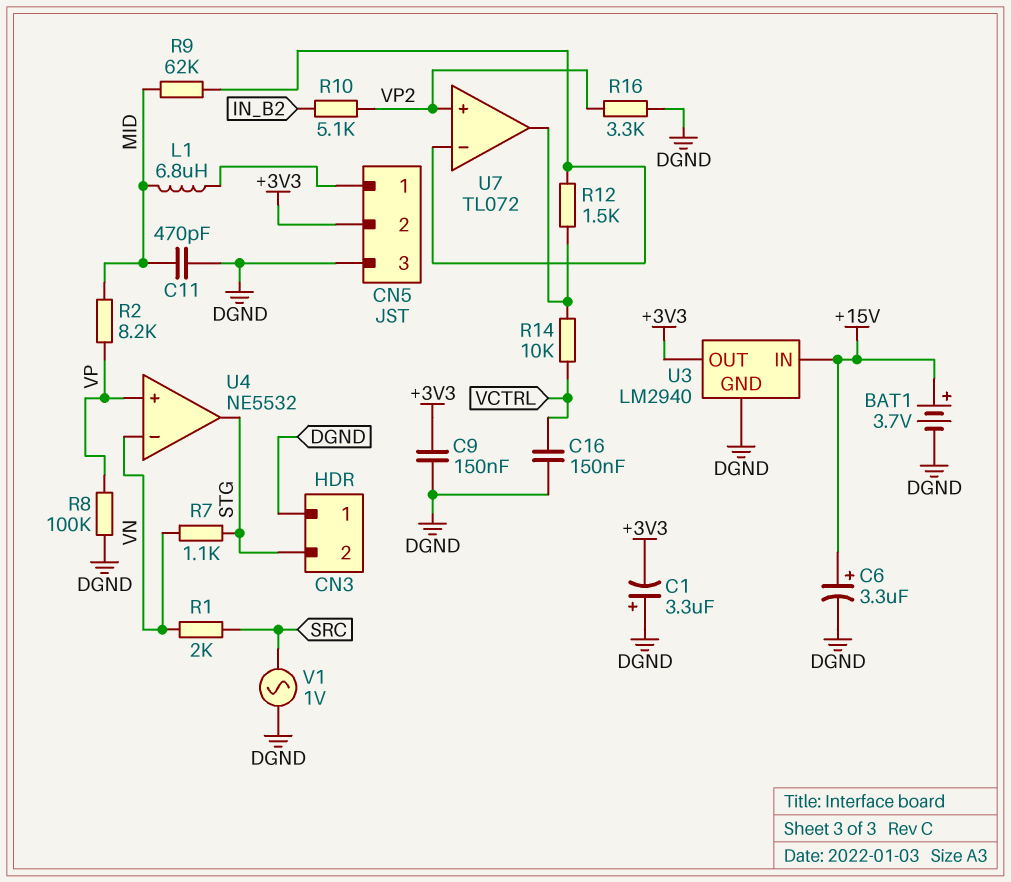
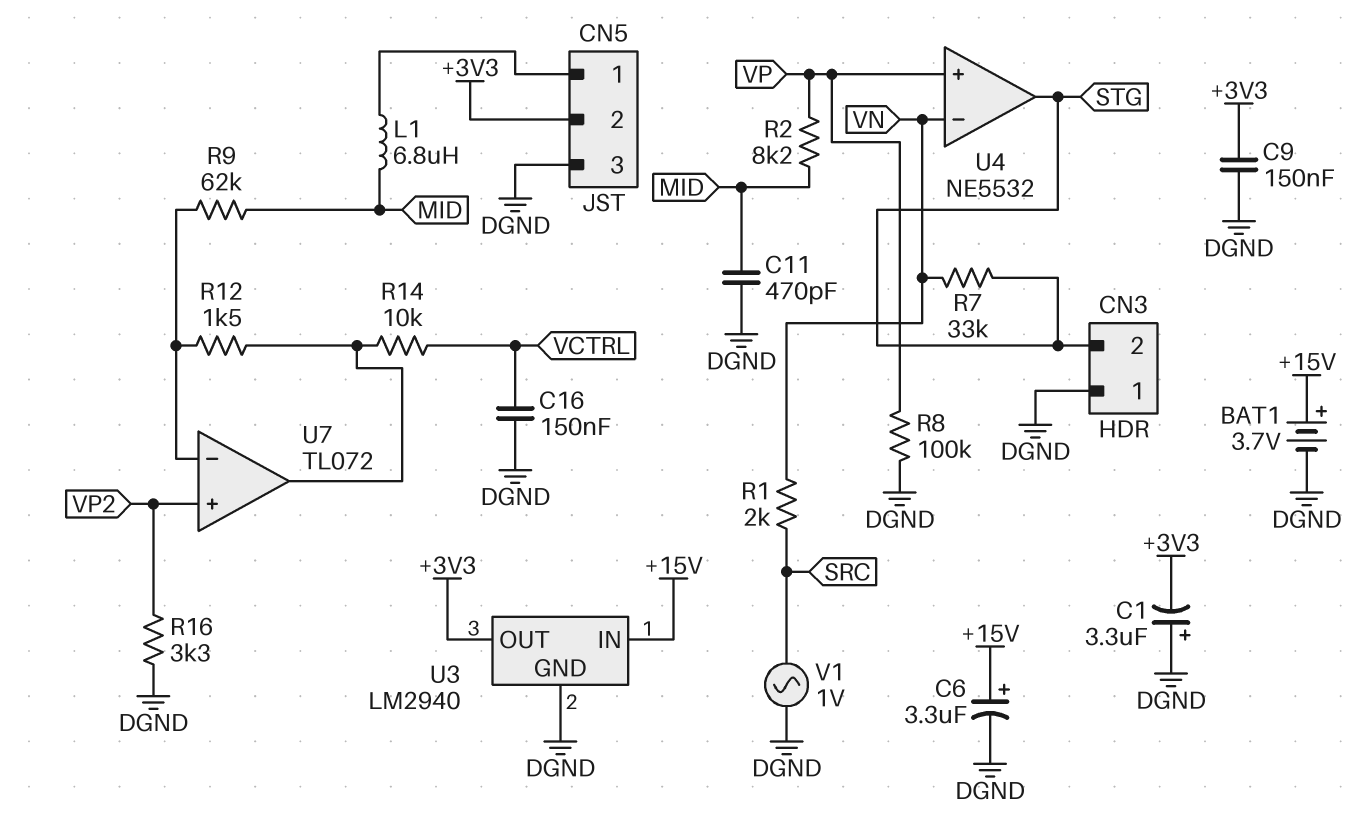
R7: 1.1k (STG, VN) -> 33k (STG, VN)
R10: 5.1k (IN_B2, VP2) -> none

